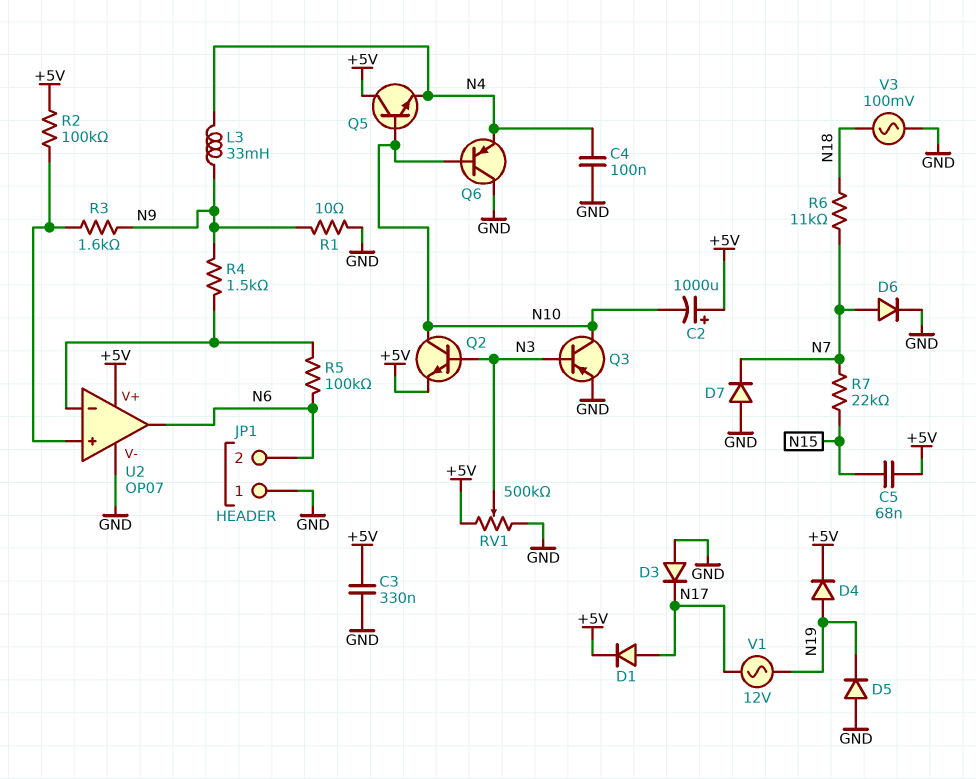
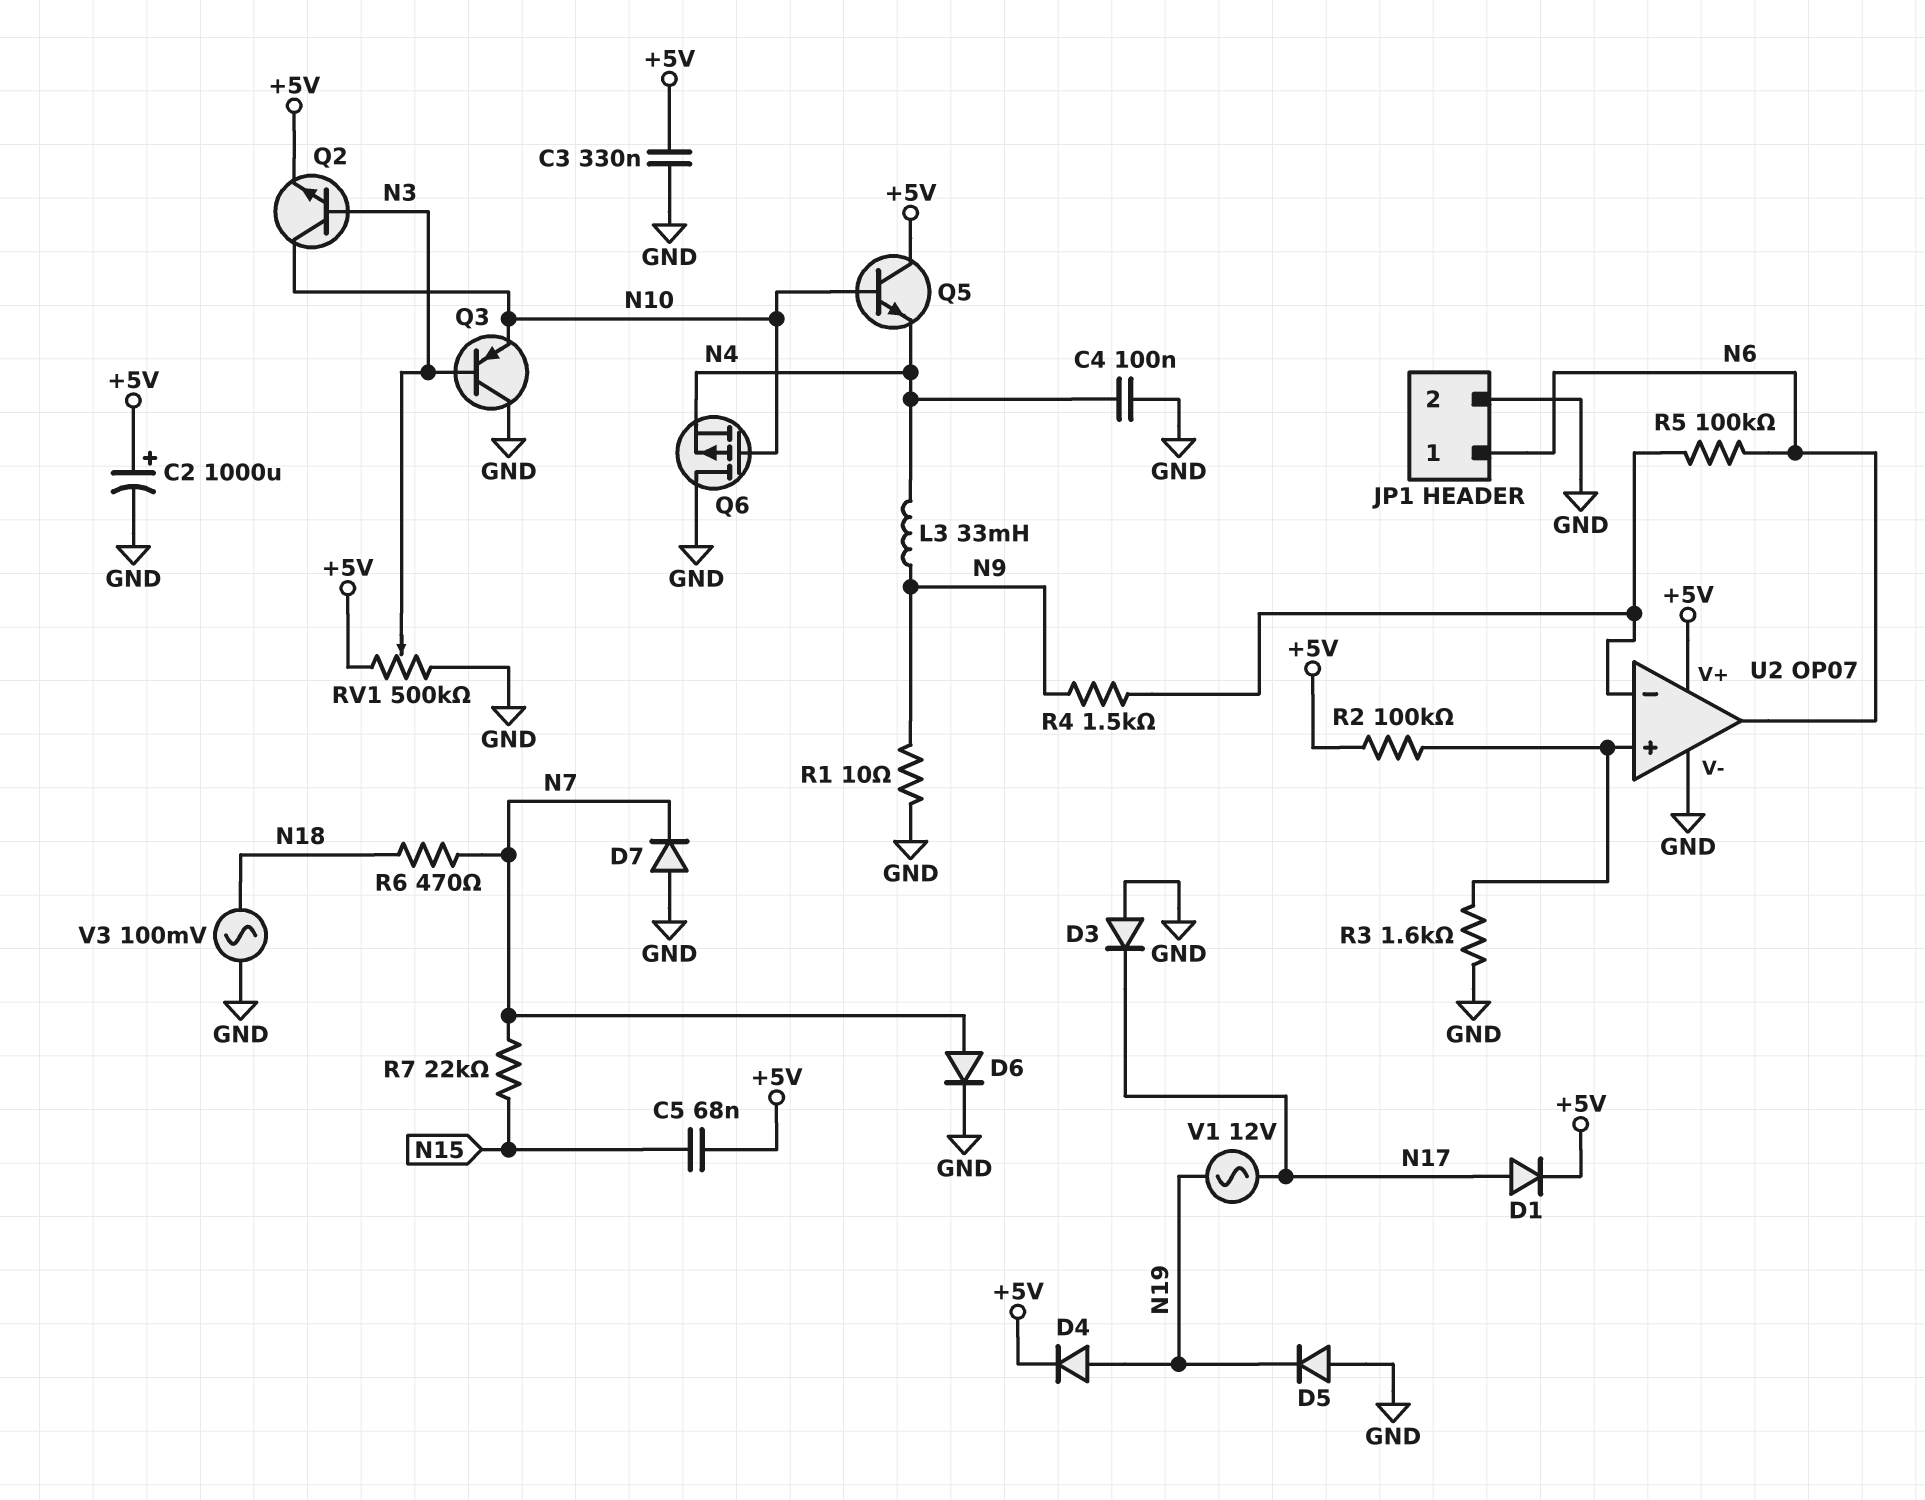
C2: 1000uF (plus +5V, minus N10) -> 1000uF (plus +5V, minus GND)
JP1 pin 1: GND -> N6
JP1 pin 2: N6 -> GND
Q3: PNP (B N3, C N10, E GND) -> PNP (B N3, C GND, E N10)
Q6: PNP (B N10, C GND, E N4) -> PMOS (G N10, D GND, S N4)
R3: 1.6k (N9, U2/in+) -> 1.6k (GND, U2/in+)
R6: 11k (N7, N18) -> 470 (N7, N18)

